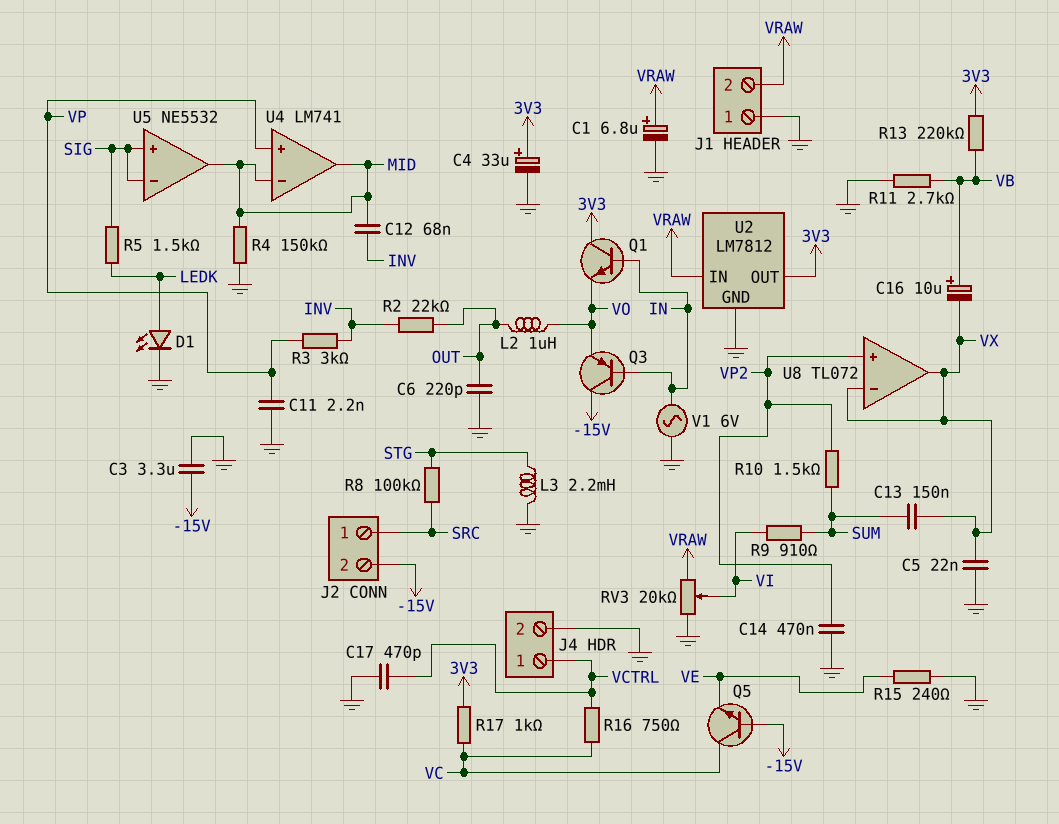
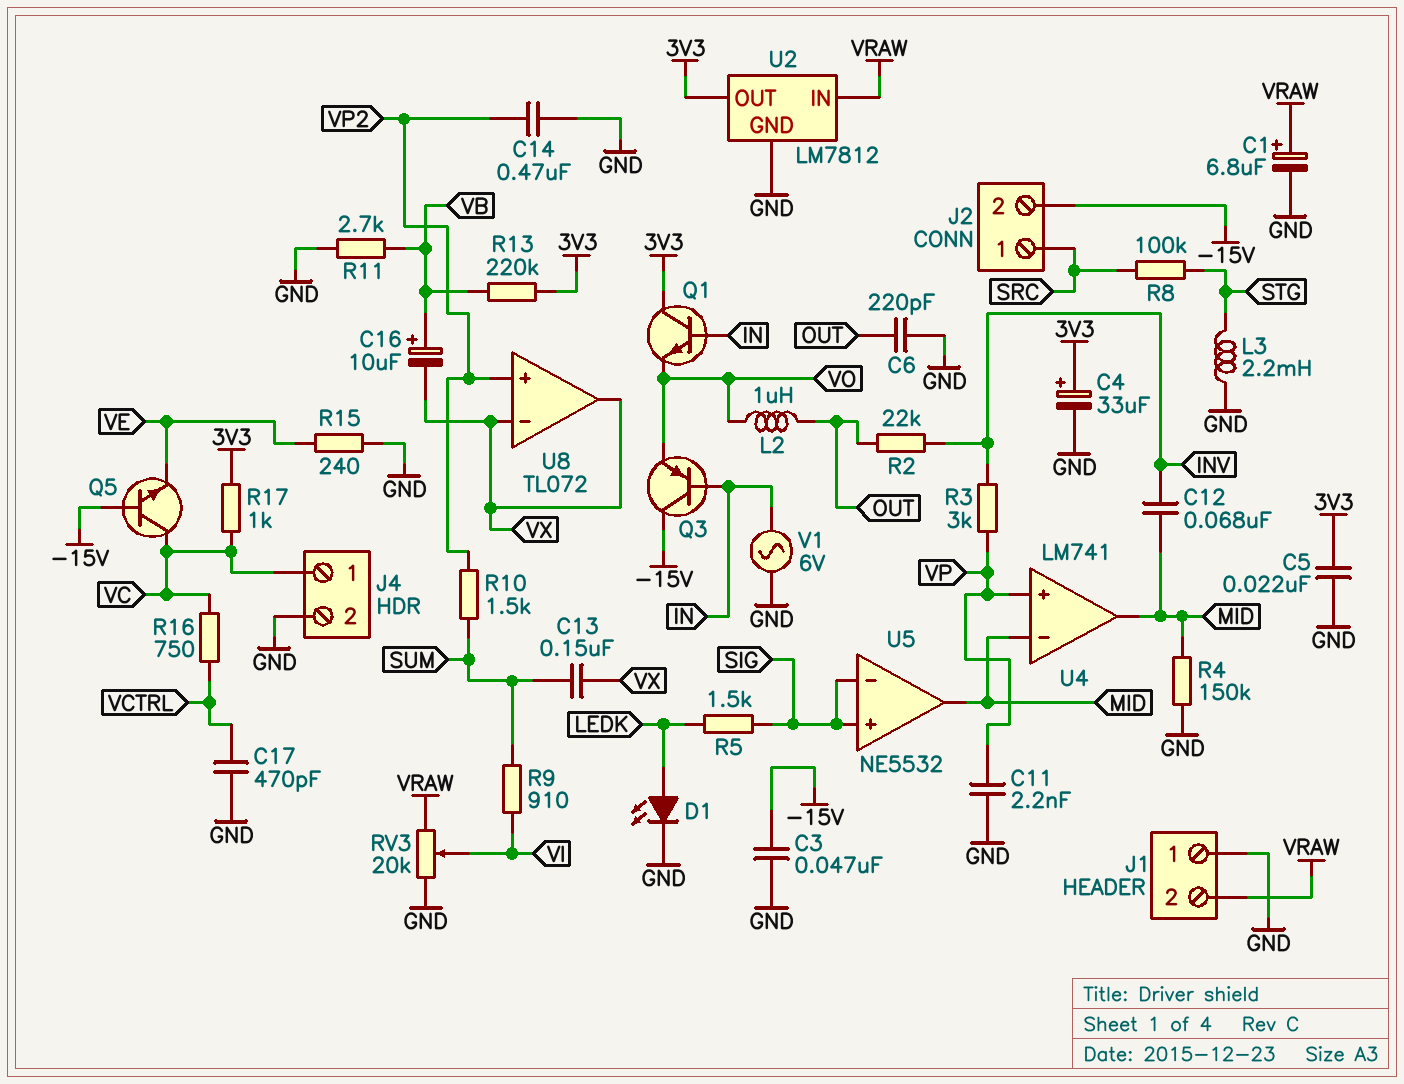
C3: 3.3uF (-15V, GND) -> 47nF (-15V, GND)
C5: 22nF (GND, VX) -> 22nF (3V3, GND)
J4 pin 1: VCTRL -> VC

